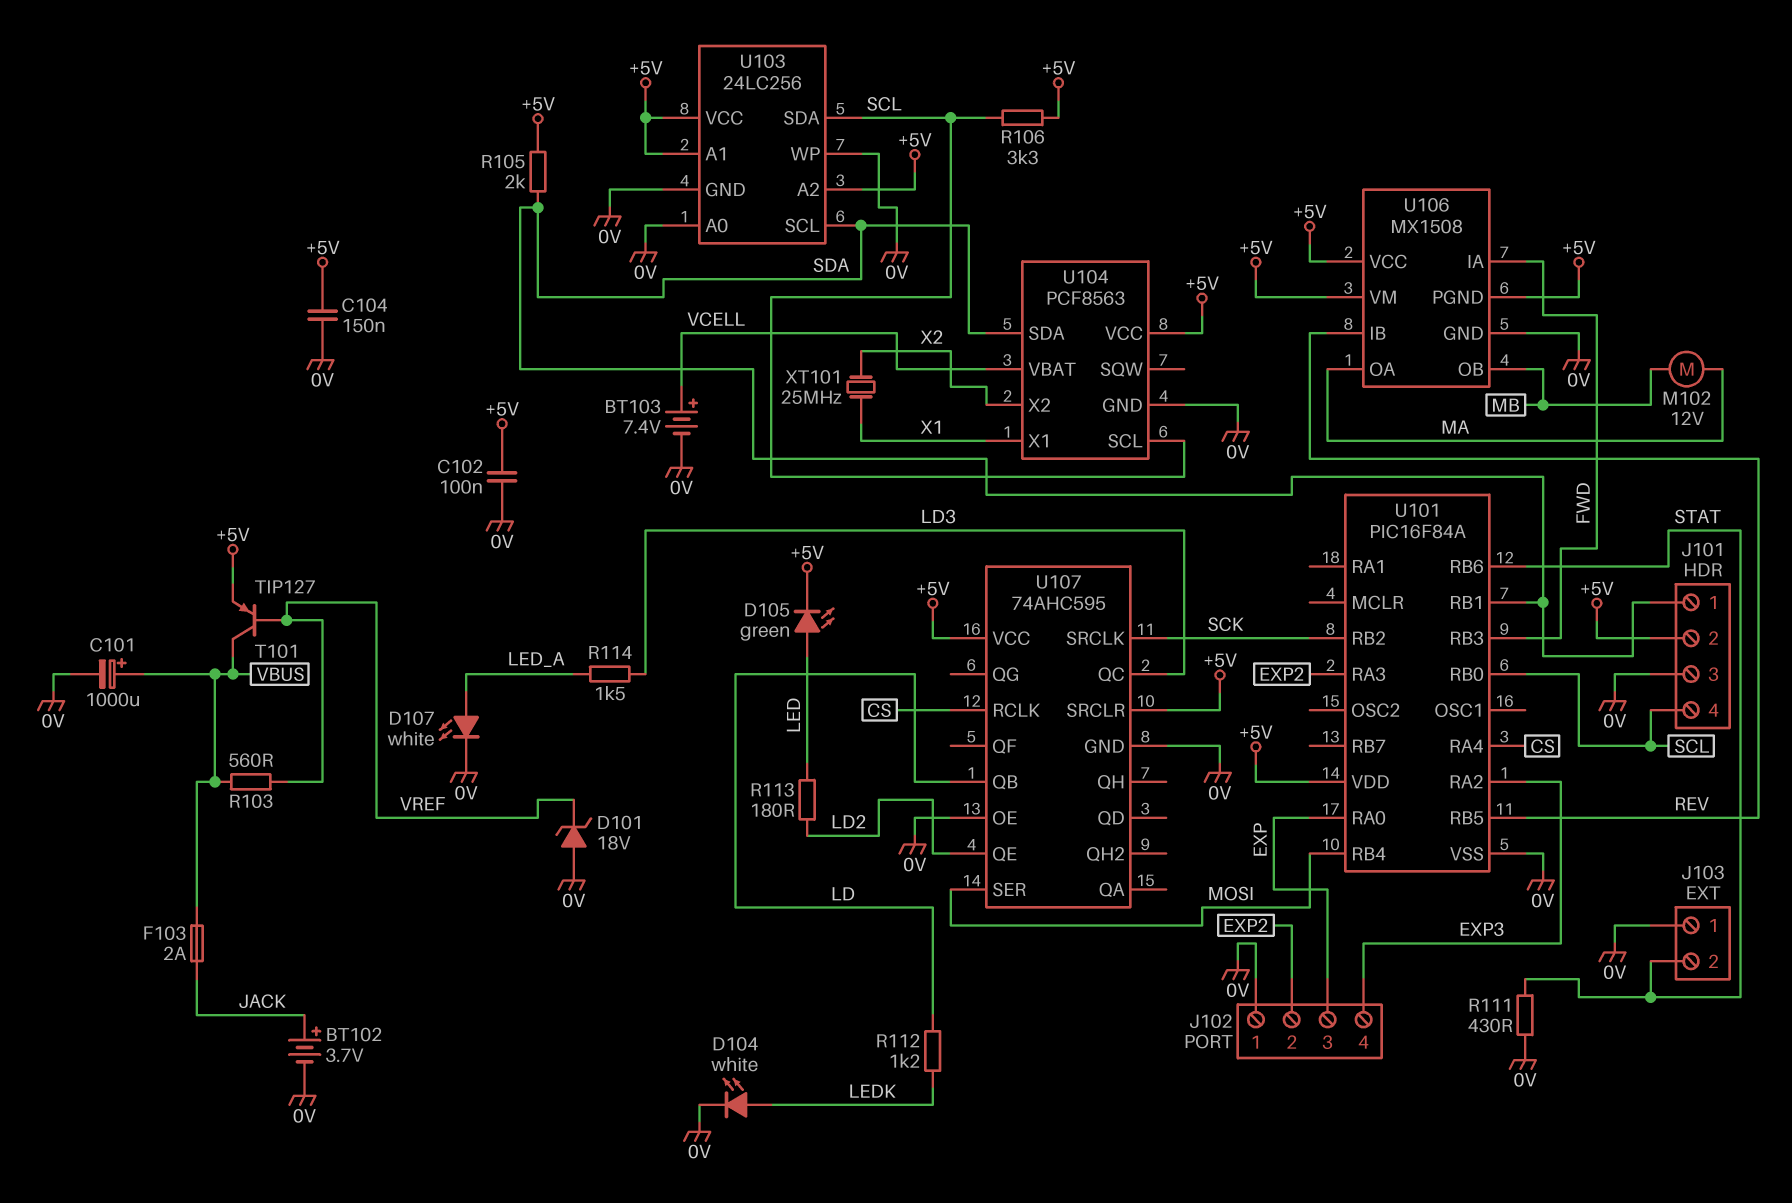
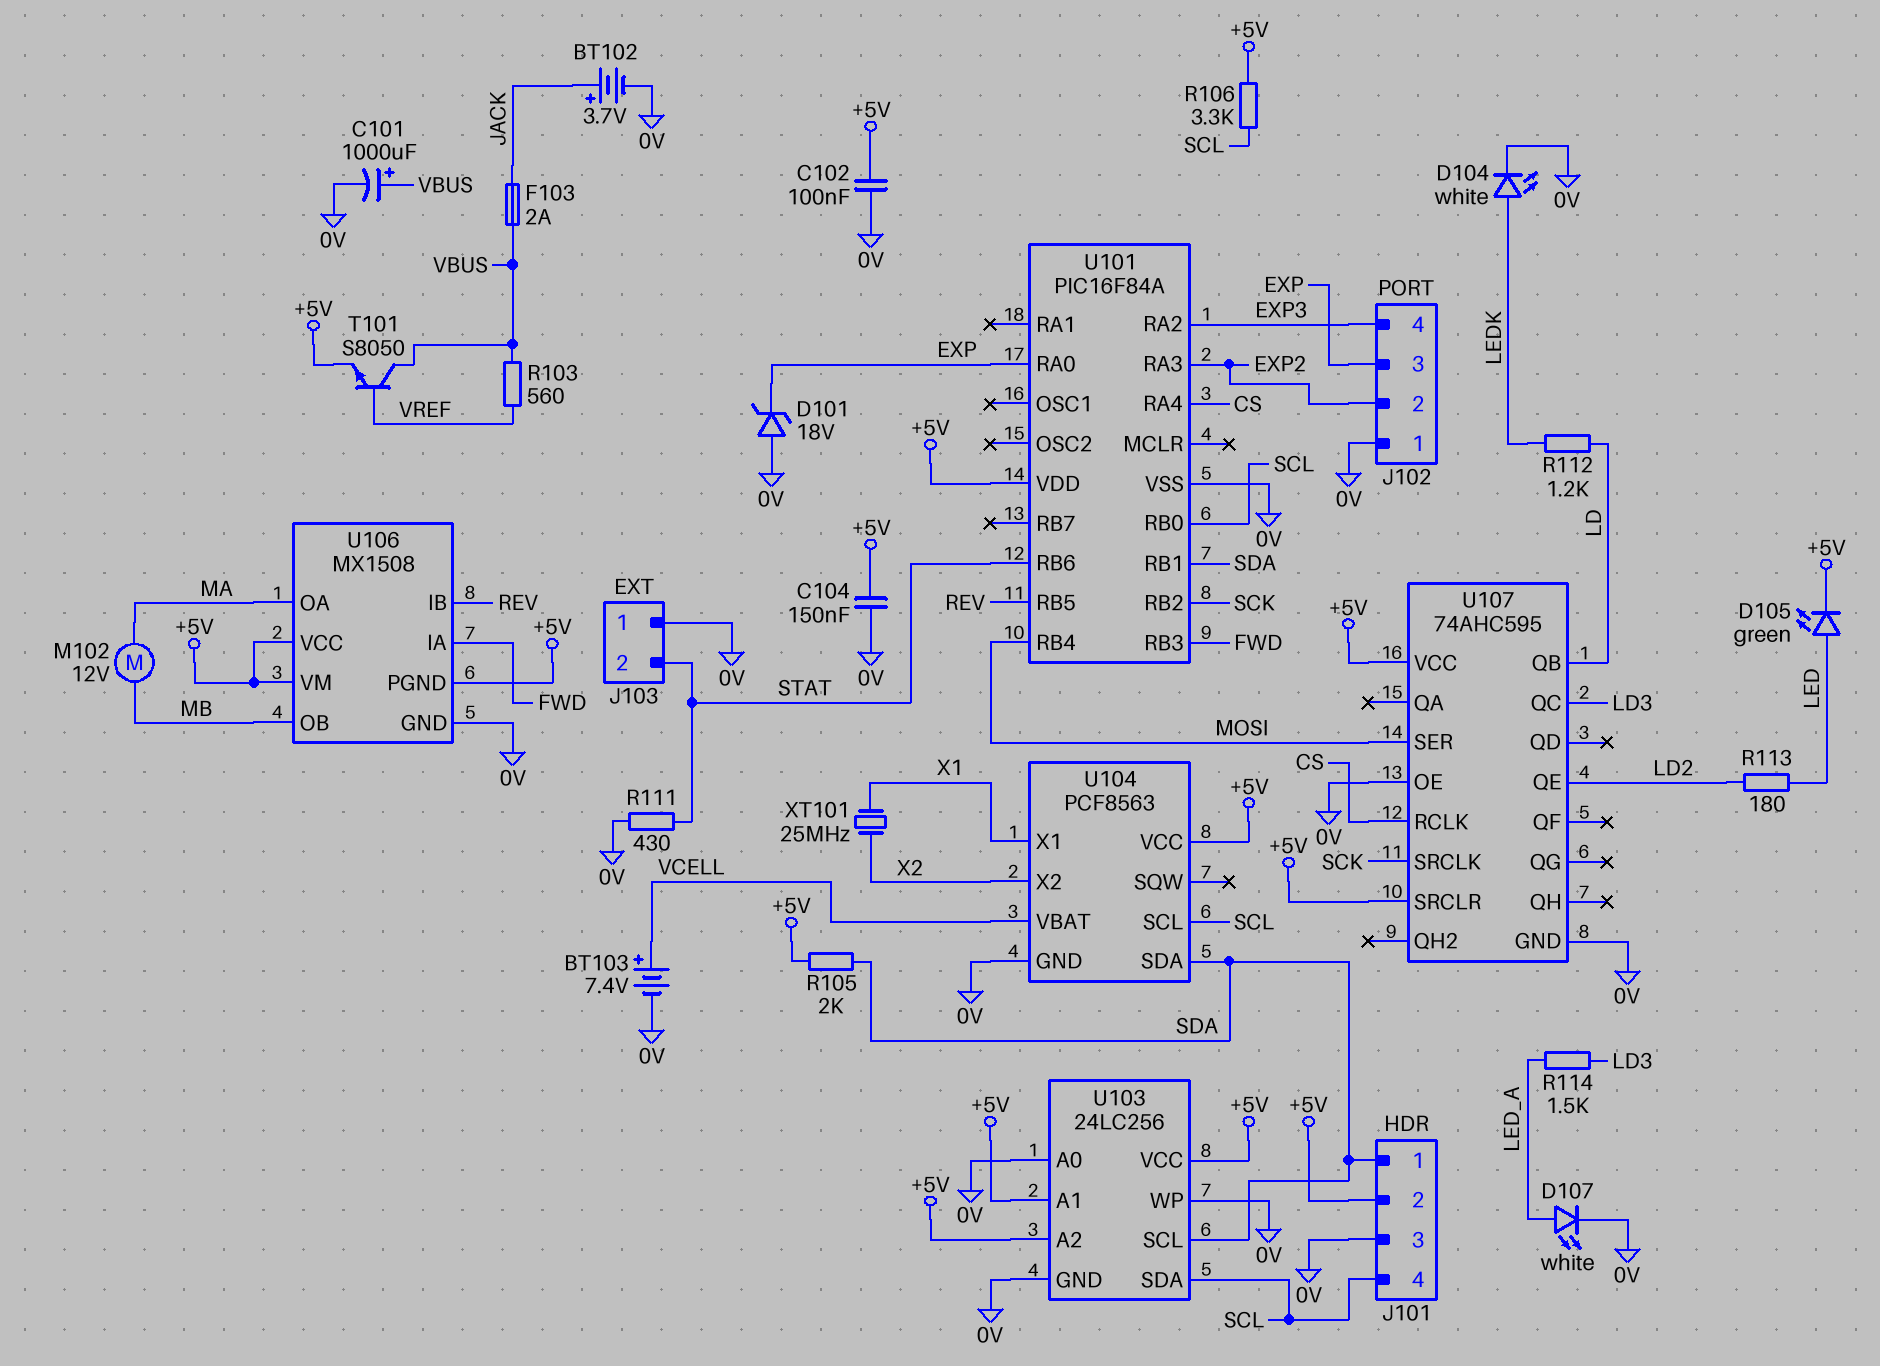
D101: zener 18V (A 0V, K VREF) -> zener 18V (A 0V, K EXP)
T101: PNP TIP127 (B VREF, C VBUS, E +5V) -> NPN S8050 (B VREF, C VBUS, E +5V)

